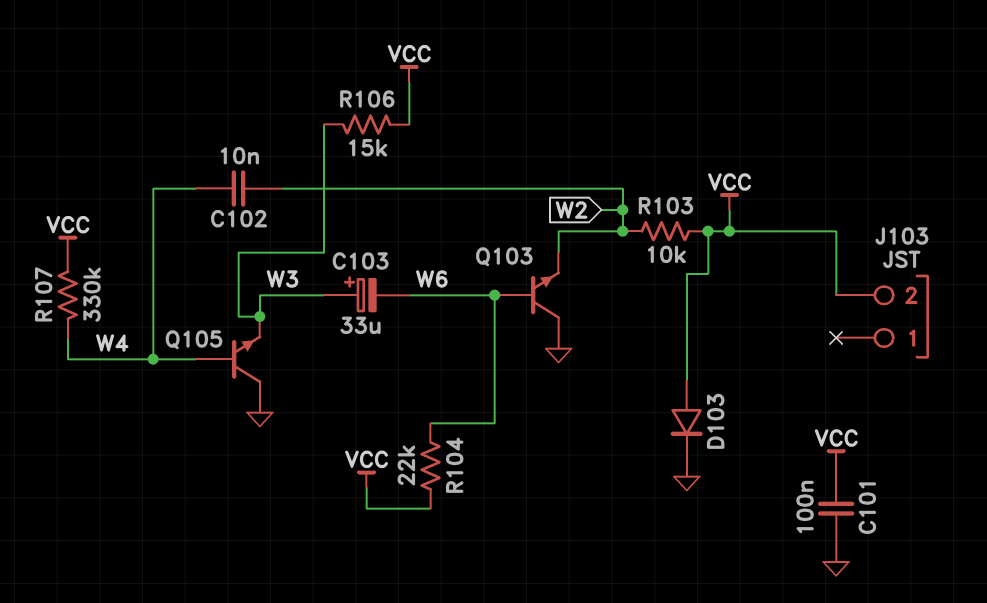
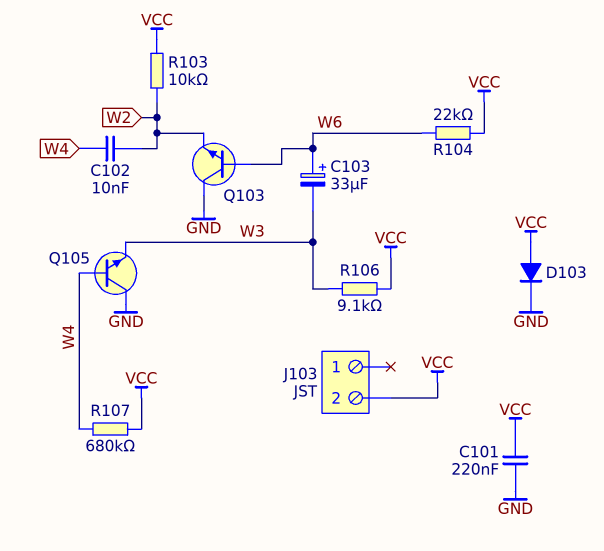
C101: 100nF (GND, VCC) -> 220nF (GND, VCC)
C103: 33uF (plus W3, minus W6) -> 33uF (plus W6, minus W3)
R106: 15k (VCC, W3) -> 9.1k (VCC, W3)
R107: 330k (VCC, W4) -> 680k (VCC, W4)

